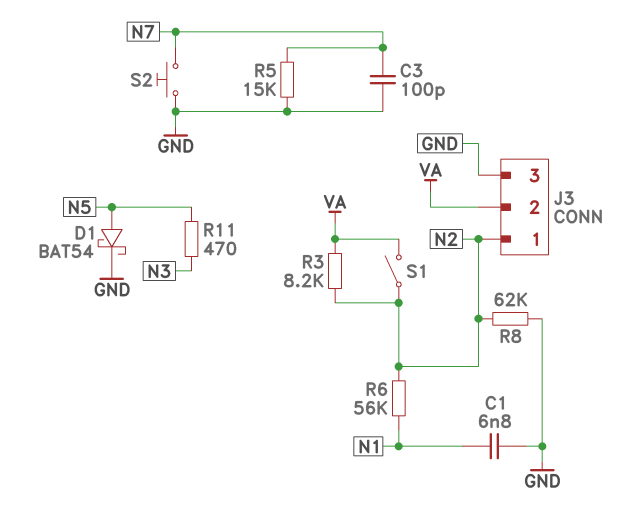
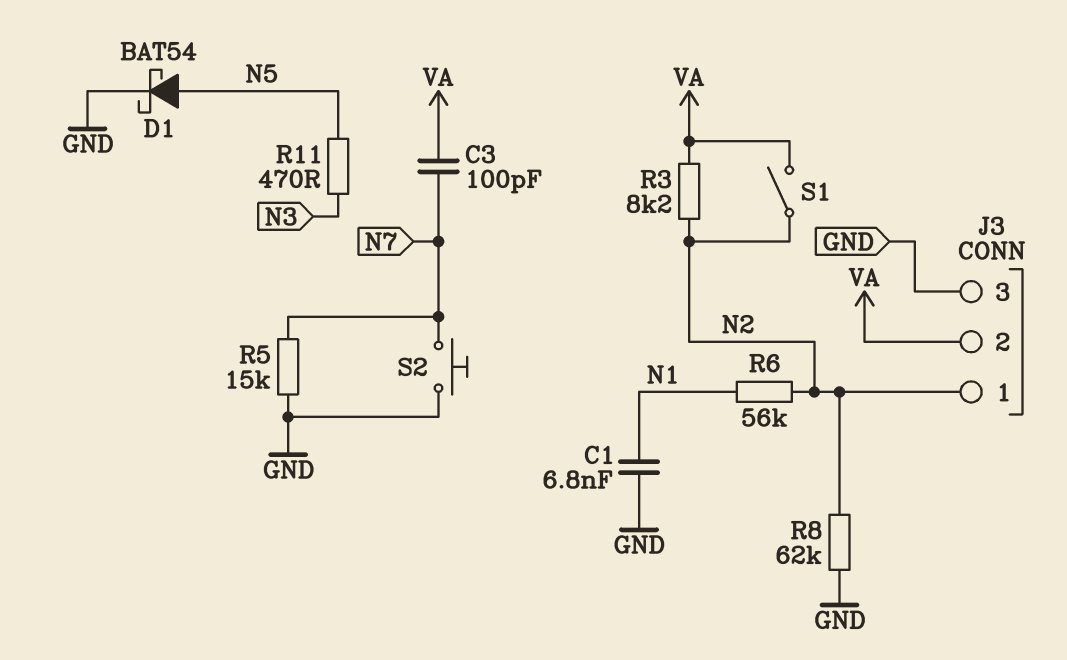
C3: 100pF (GND, N7) -> 100pF (N7, VA)

